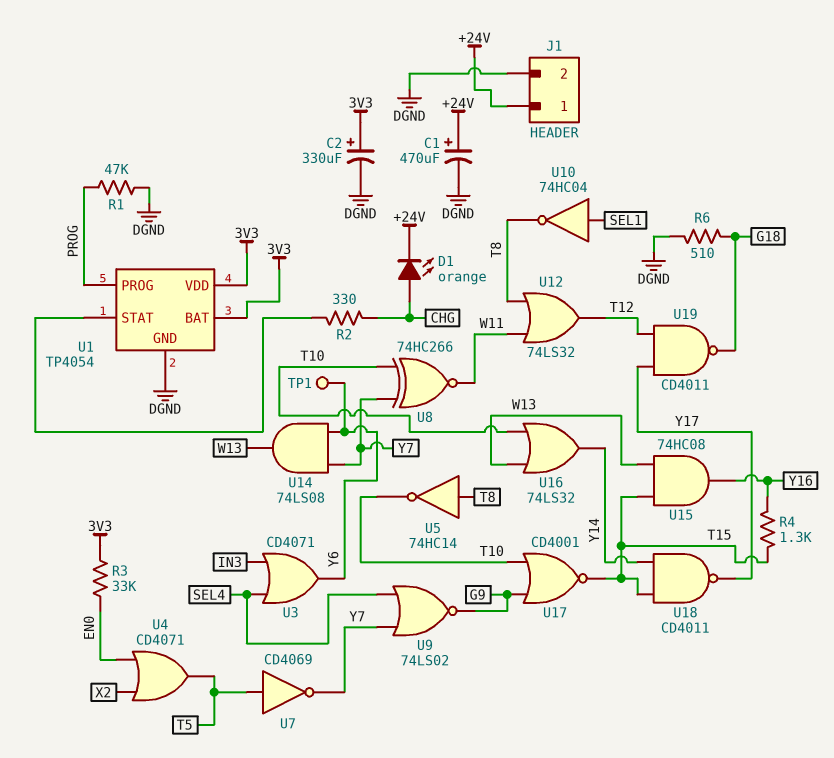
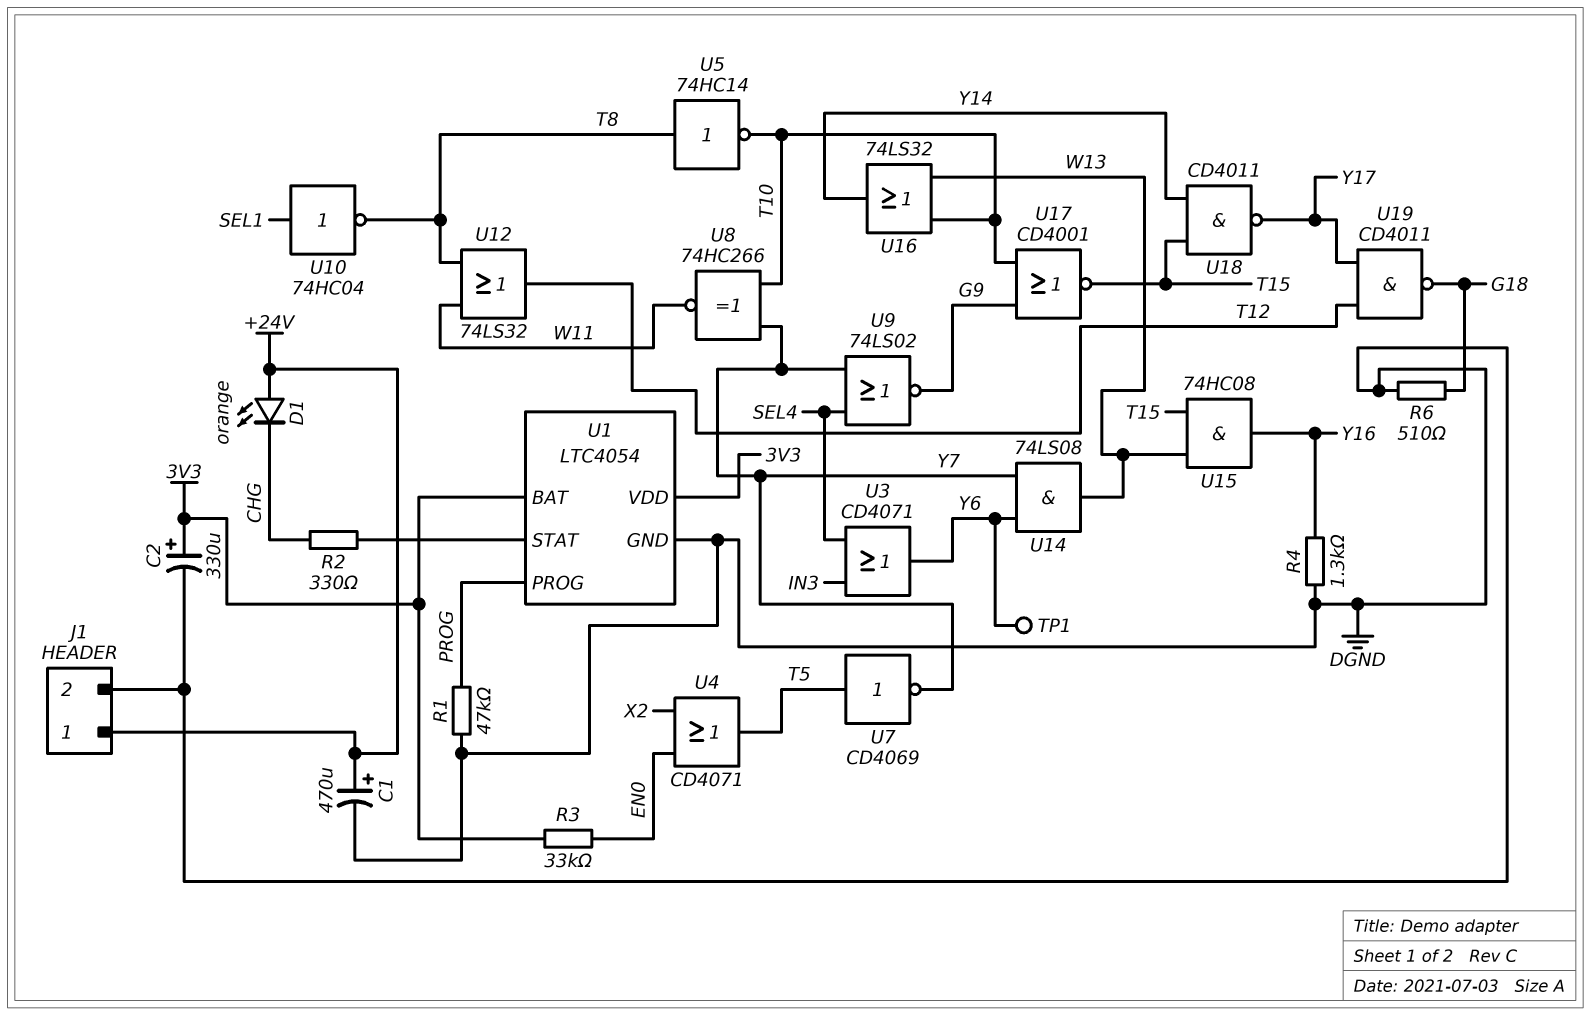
D1: LED orange (A CHG, K +24V) -> LED orange (A +24V, K CHG)
R4: 1.3k (T15, Y16) -> 1.3k (DGND, Y16)
U1: TP4054 -> LTC4054

